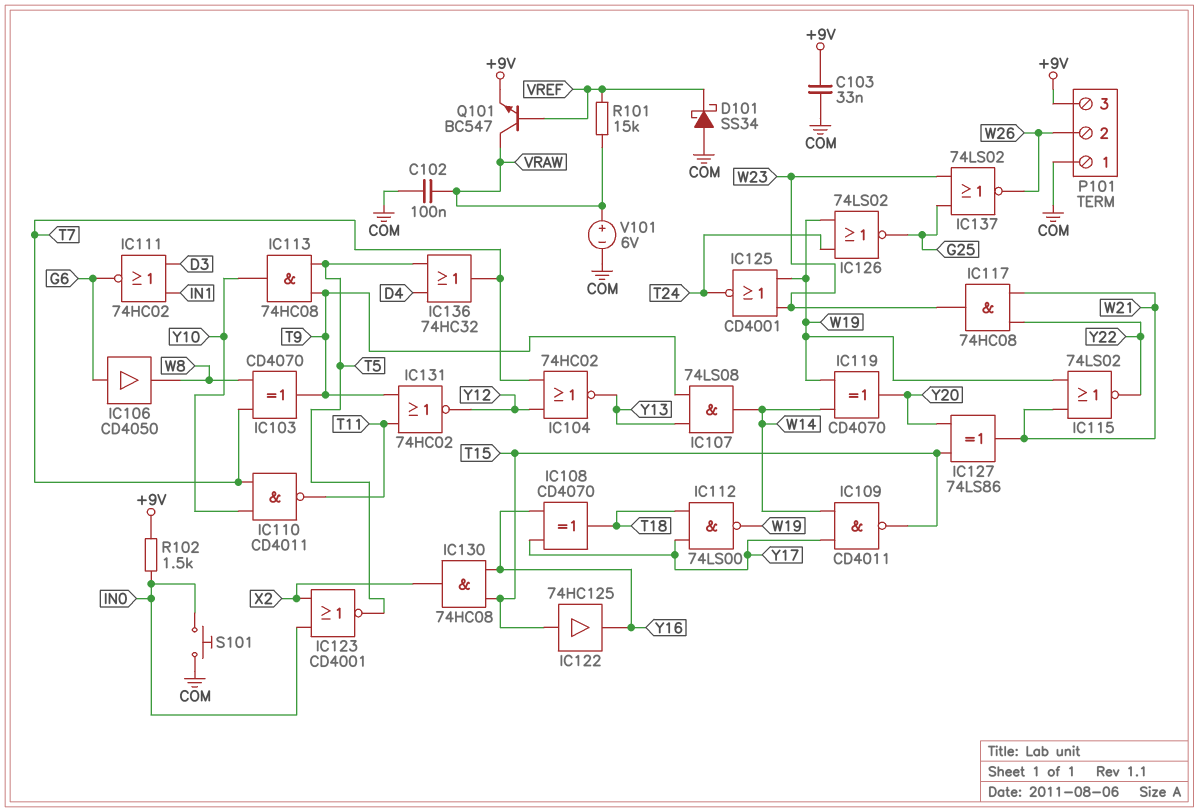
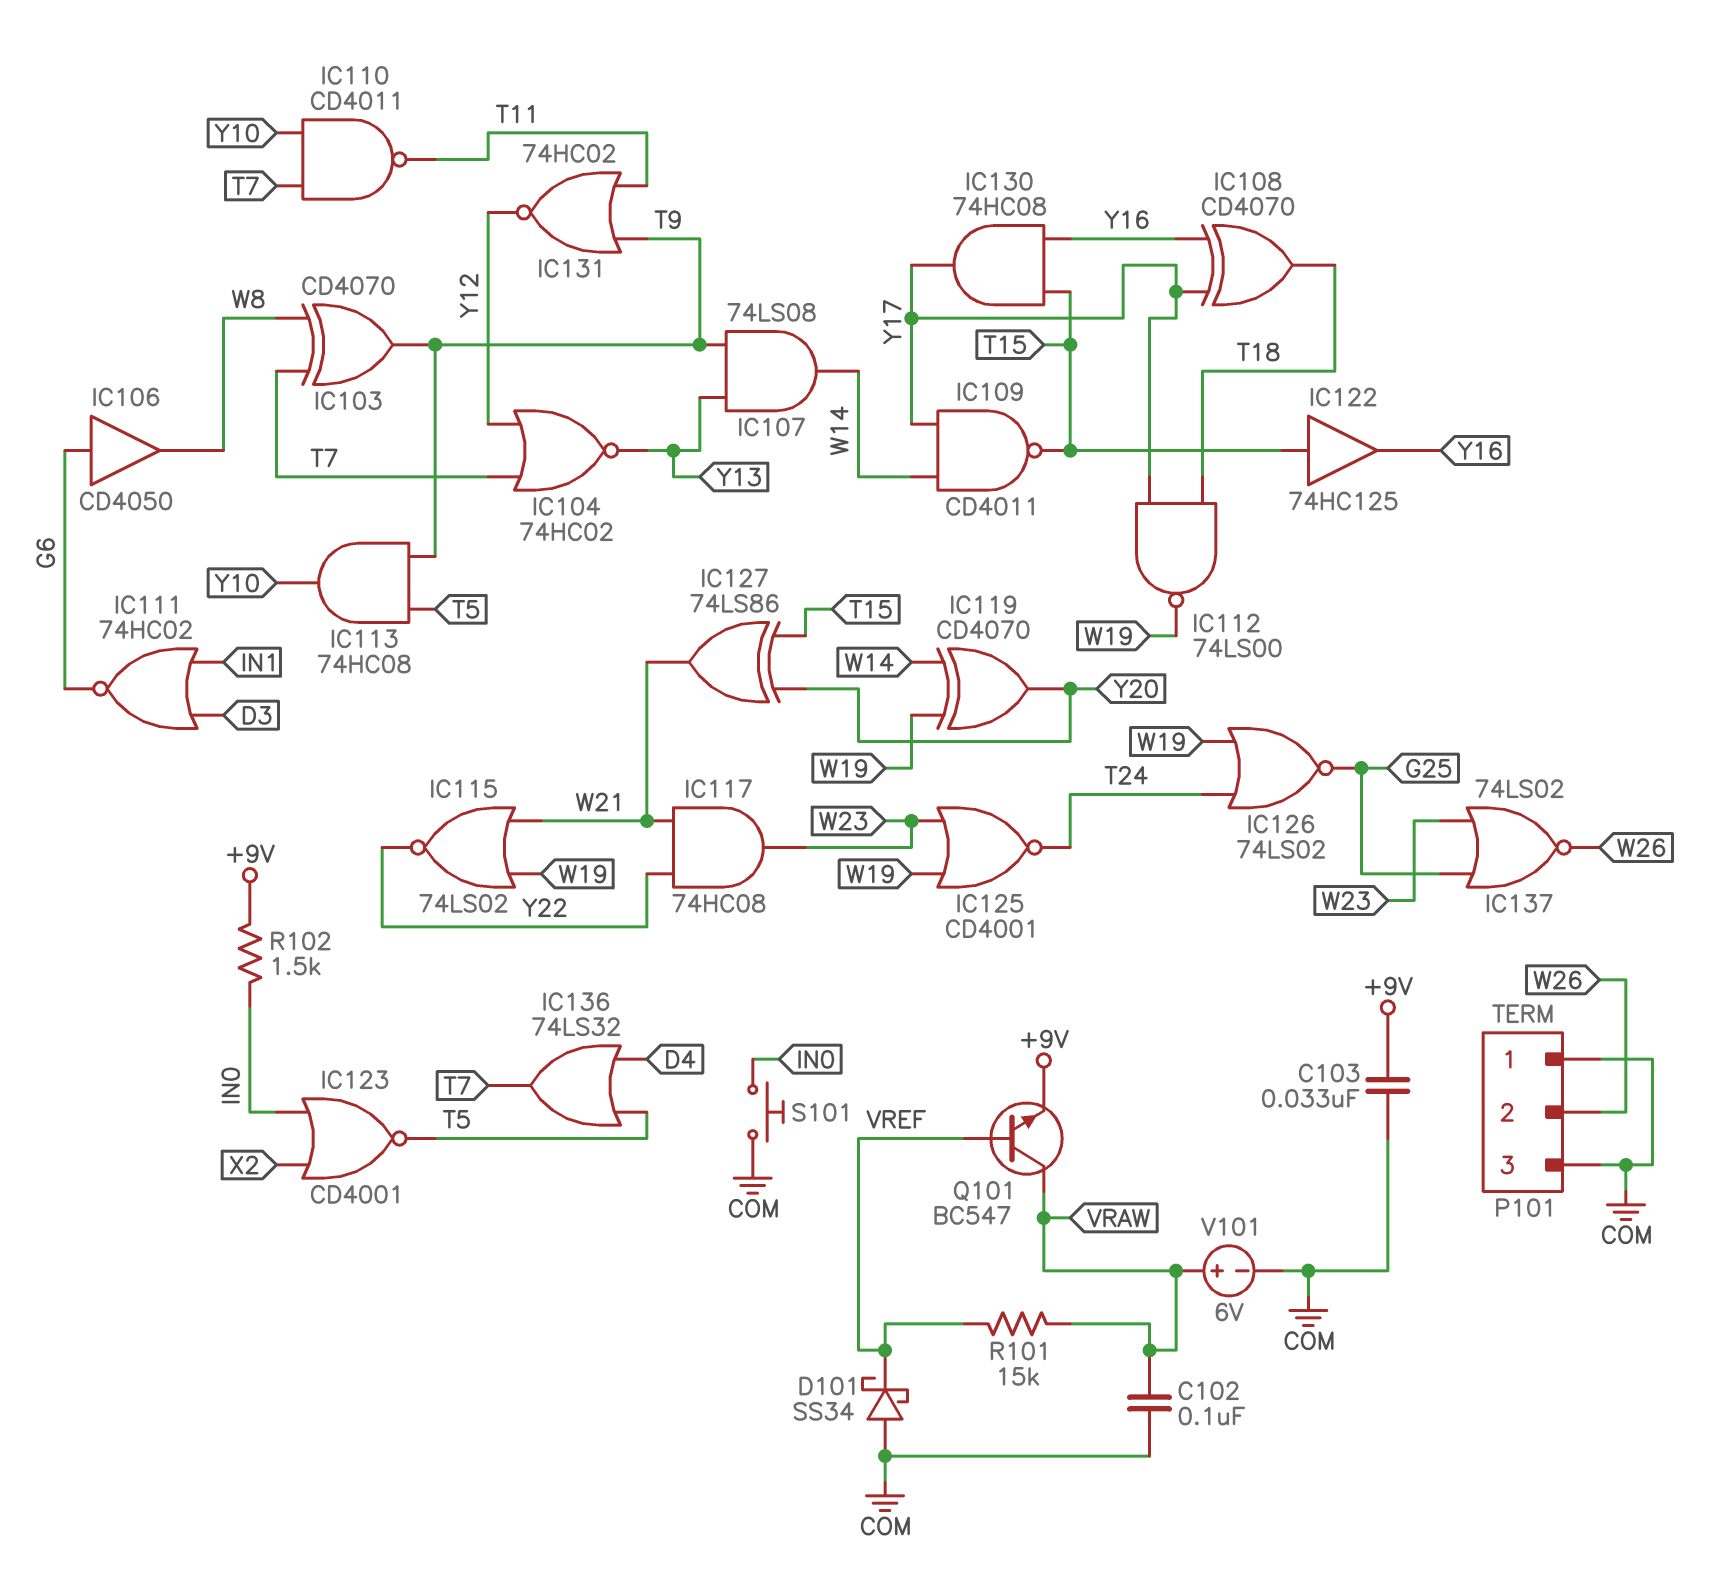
IC130: AND 74HC08 (in T15, in Y16, out X2) -> AND 74HC08 (in T15, in Y16, out Y17)
IC136: OR 74HC32 (in D4, in T5, out T7) -> OR 74LS32 (in D4, in T5, out T7)
P101 pin 3: +9V -> COM

